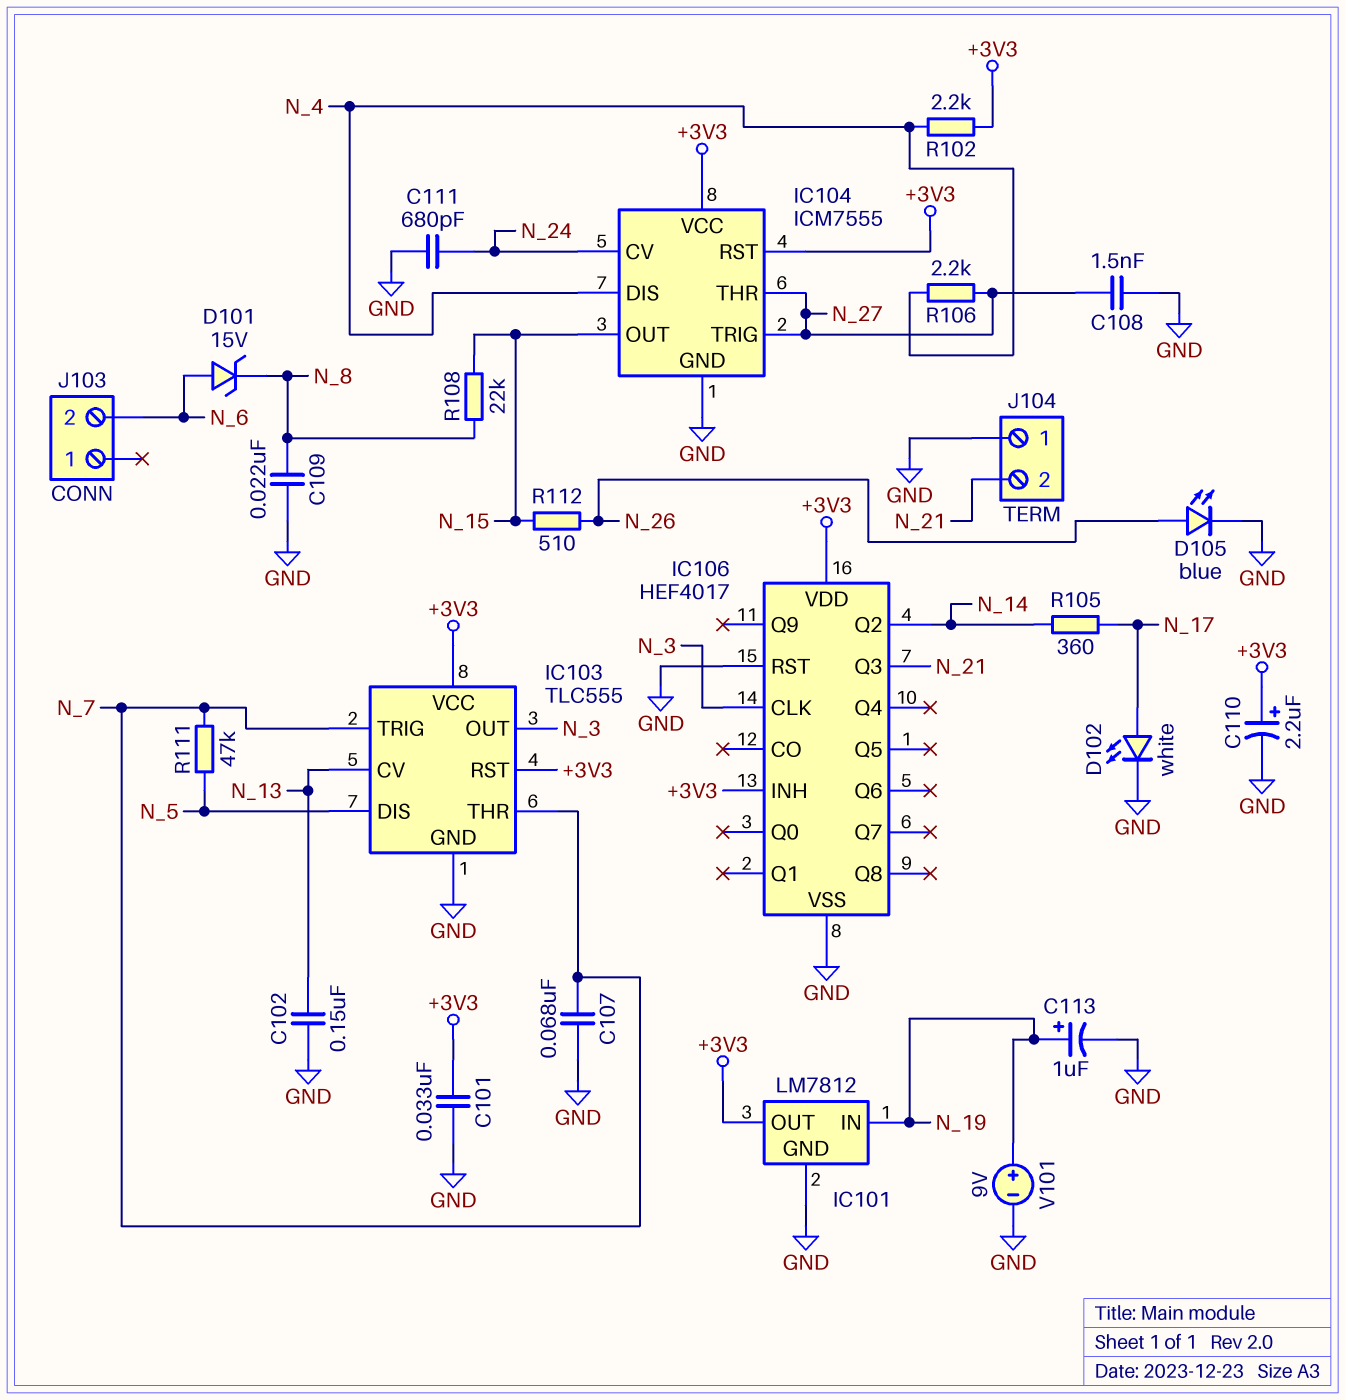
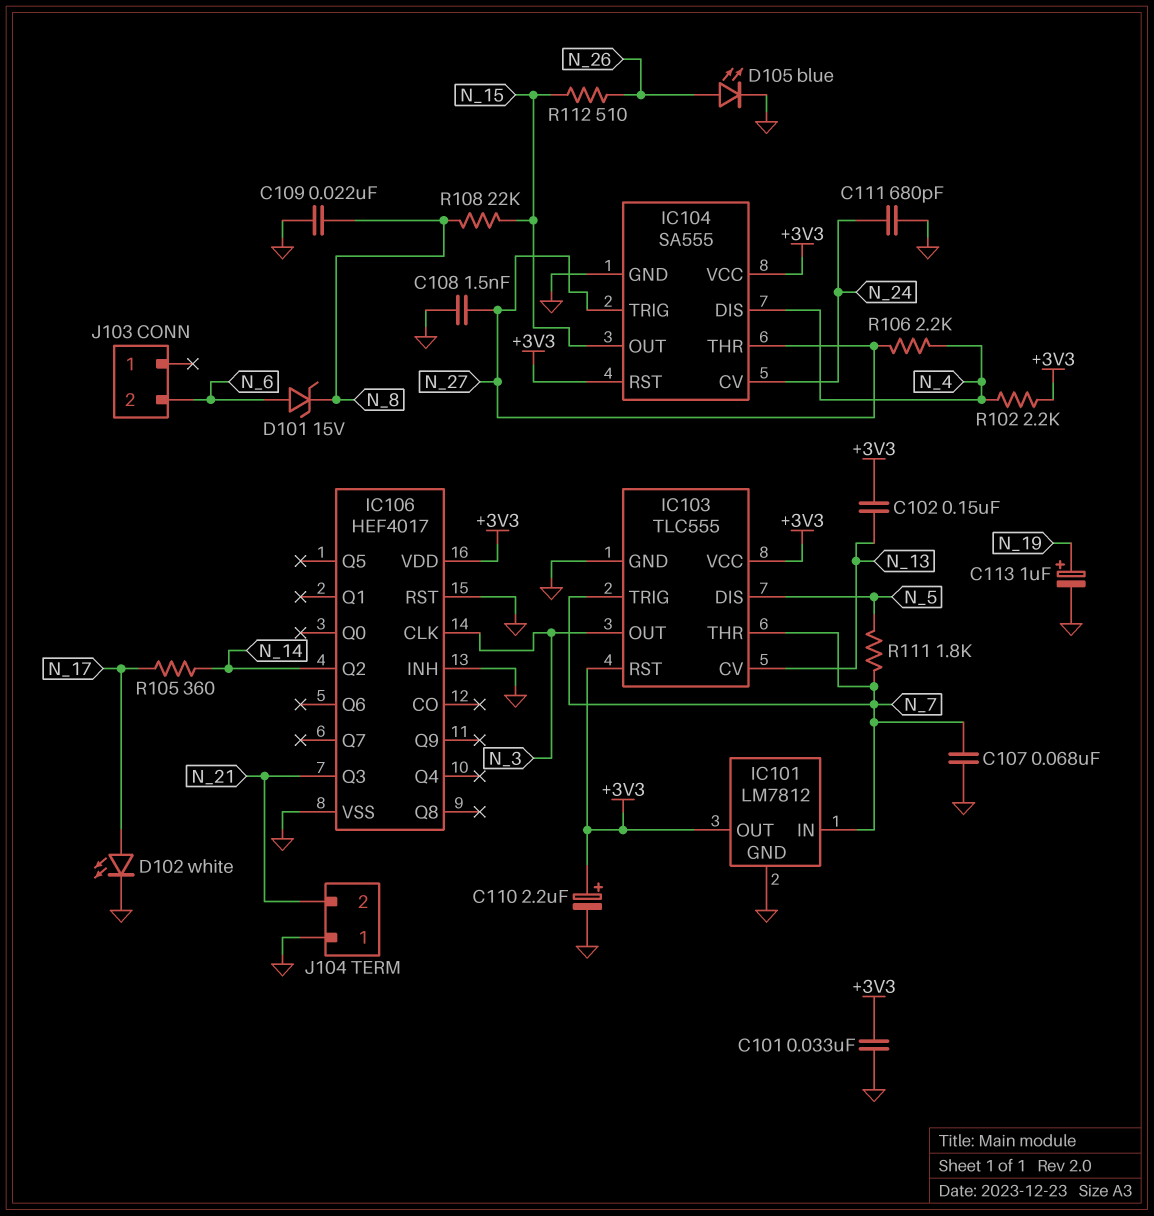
C102: 150nF (GND, N_13) -> 150nF (+3V3, N_13)
IC101 pin IN: N_19 -> N_7
IC104: ICM7555 -> SA555
IC106 pin INH: +3V3 -> GND
R111: 47k (N_5, N_7) -> 1.8k (N_5, N_7)
V101: 9V (plus N_19, minus GND) -> none

